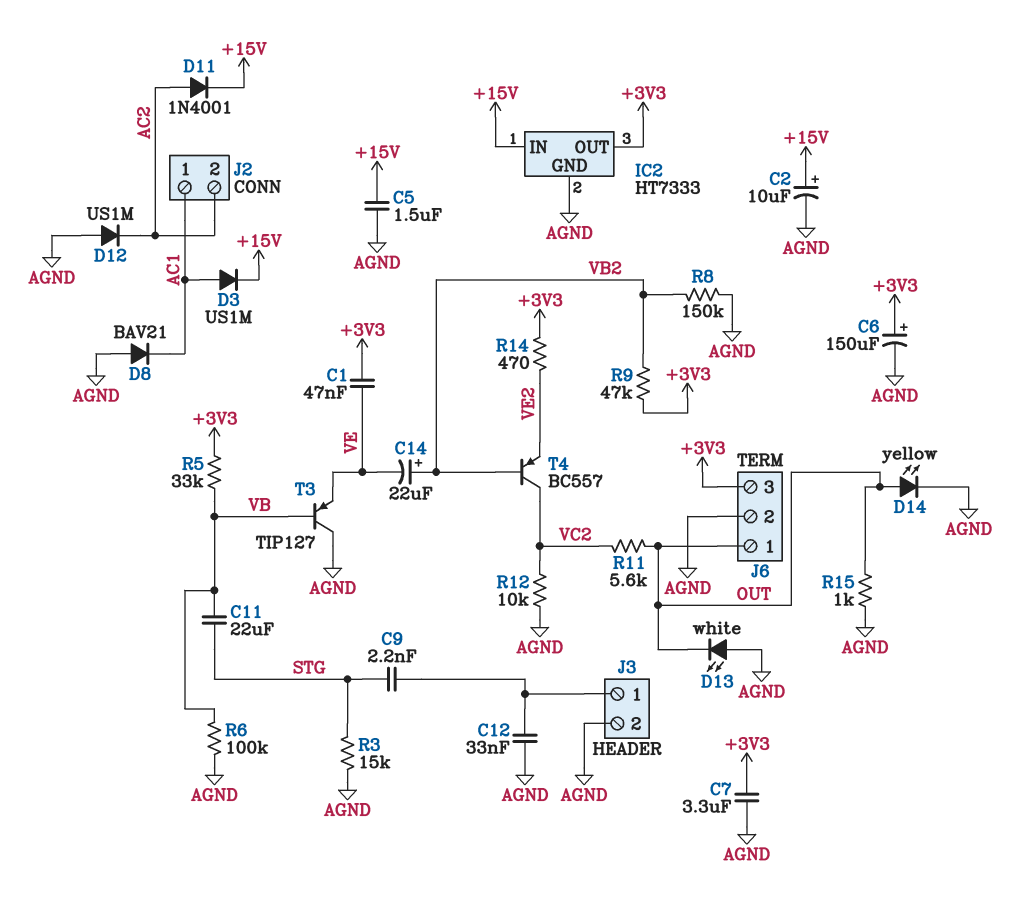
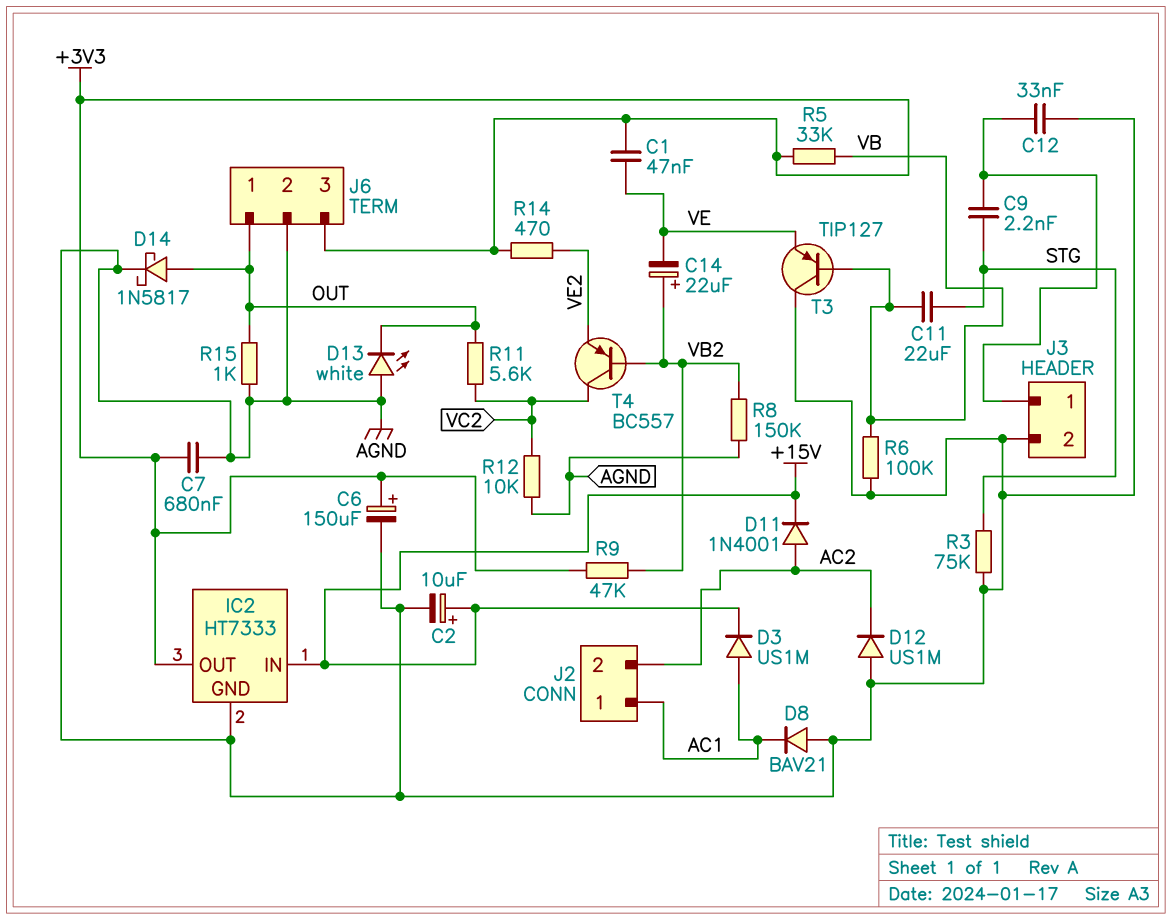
C5: 1.5uF (+15V, AGND) -> none
C7: 3.3uF (+3V3, AGND) -> 680nF (+3V3, AGND)
D14: LED yellow (A OUT, K AGND) -> schottky 1N5817 (A OUT, K AGND)
R3: 15k (AGND, STG) -> 75k (AGND, STG)

